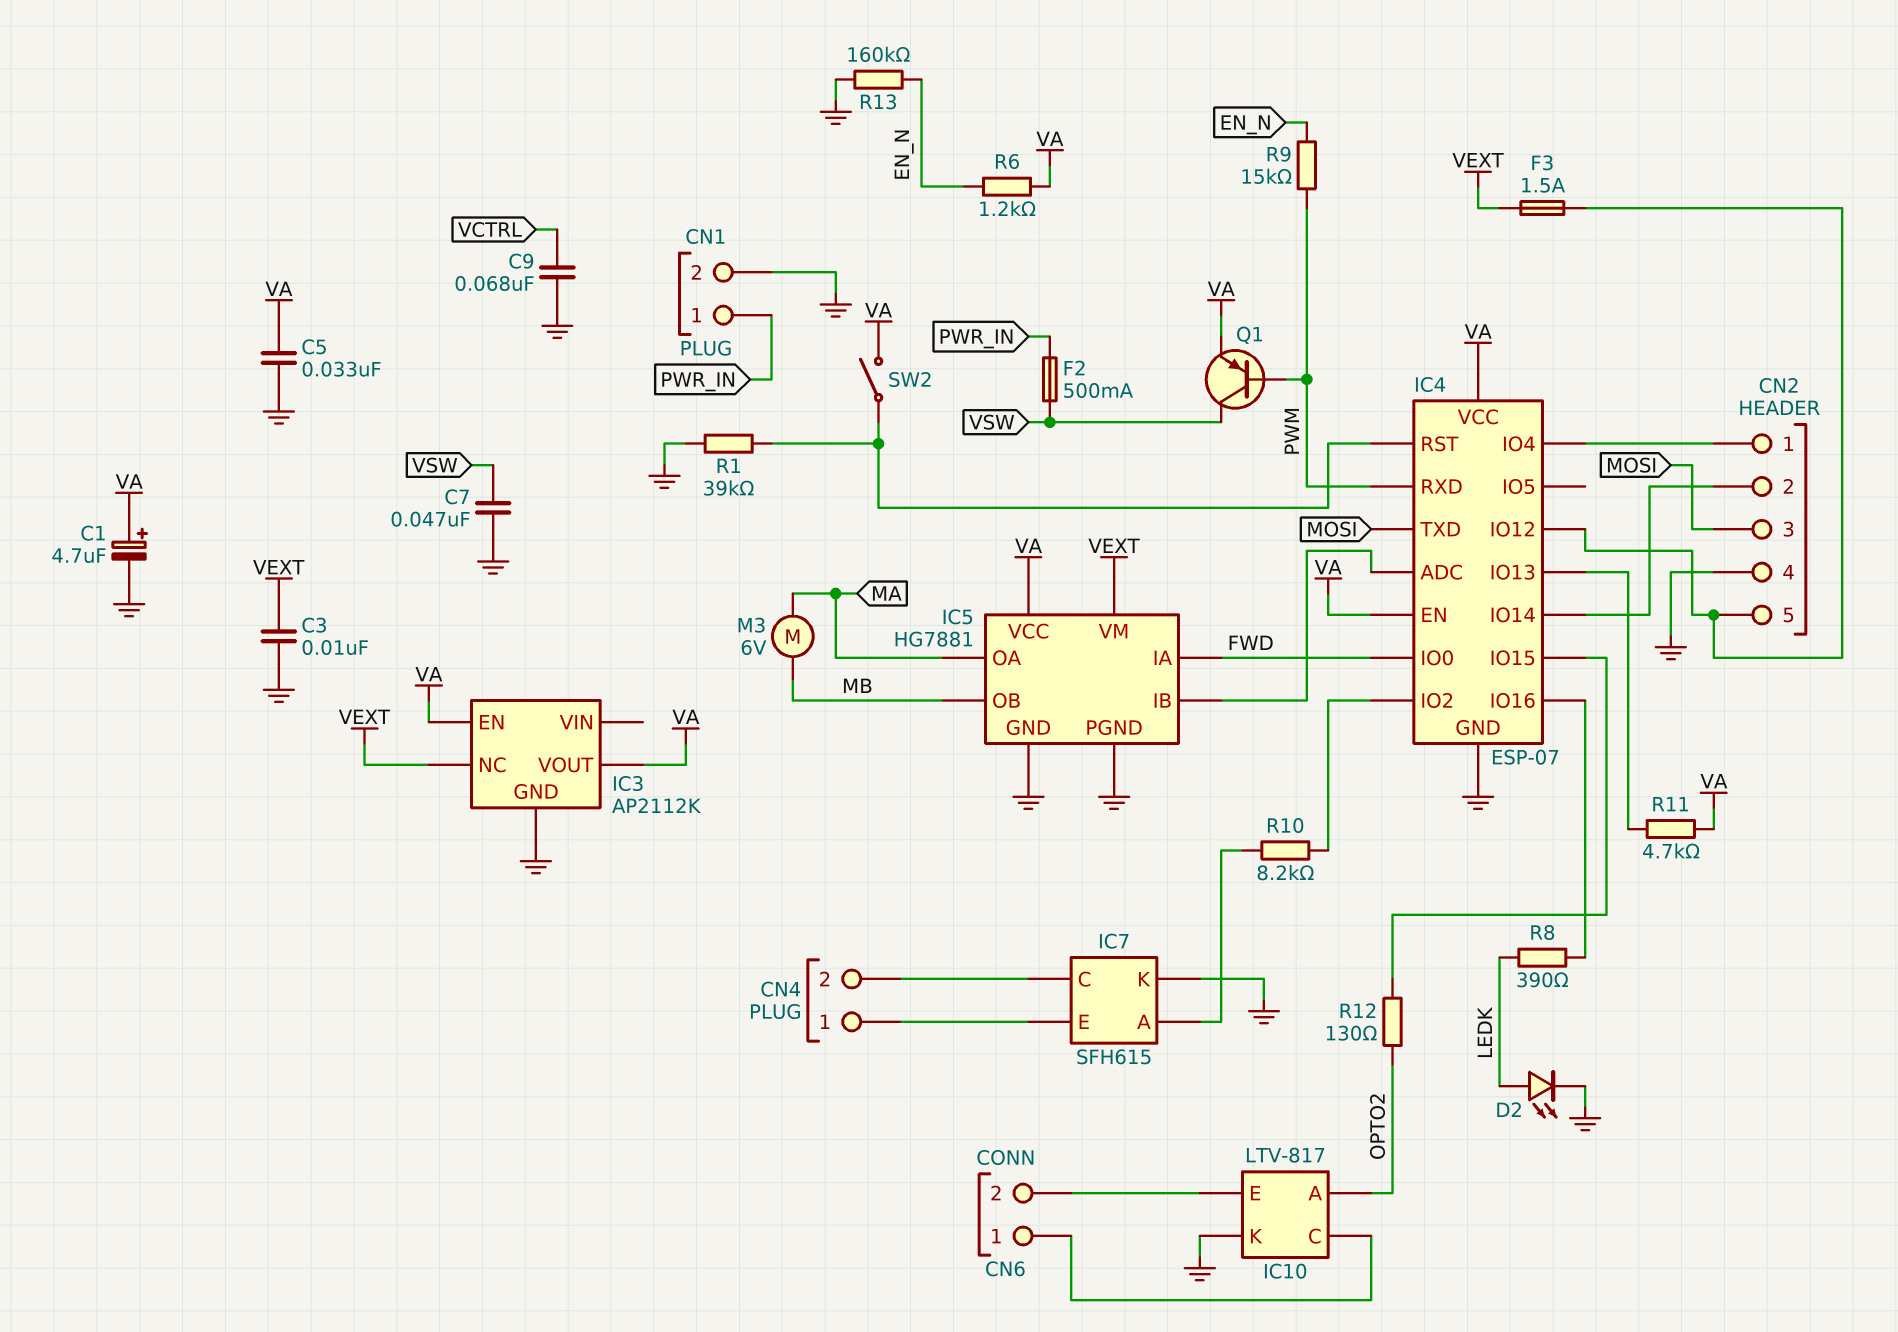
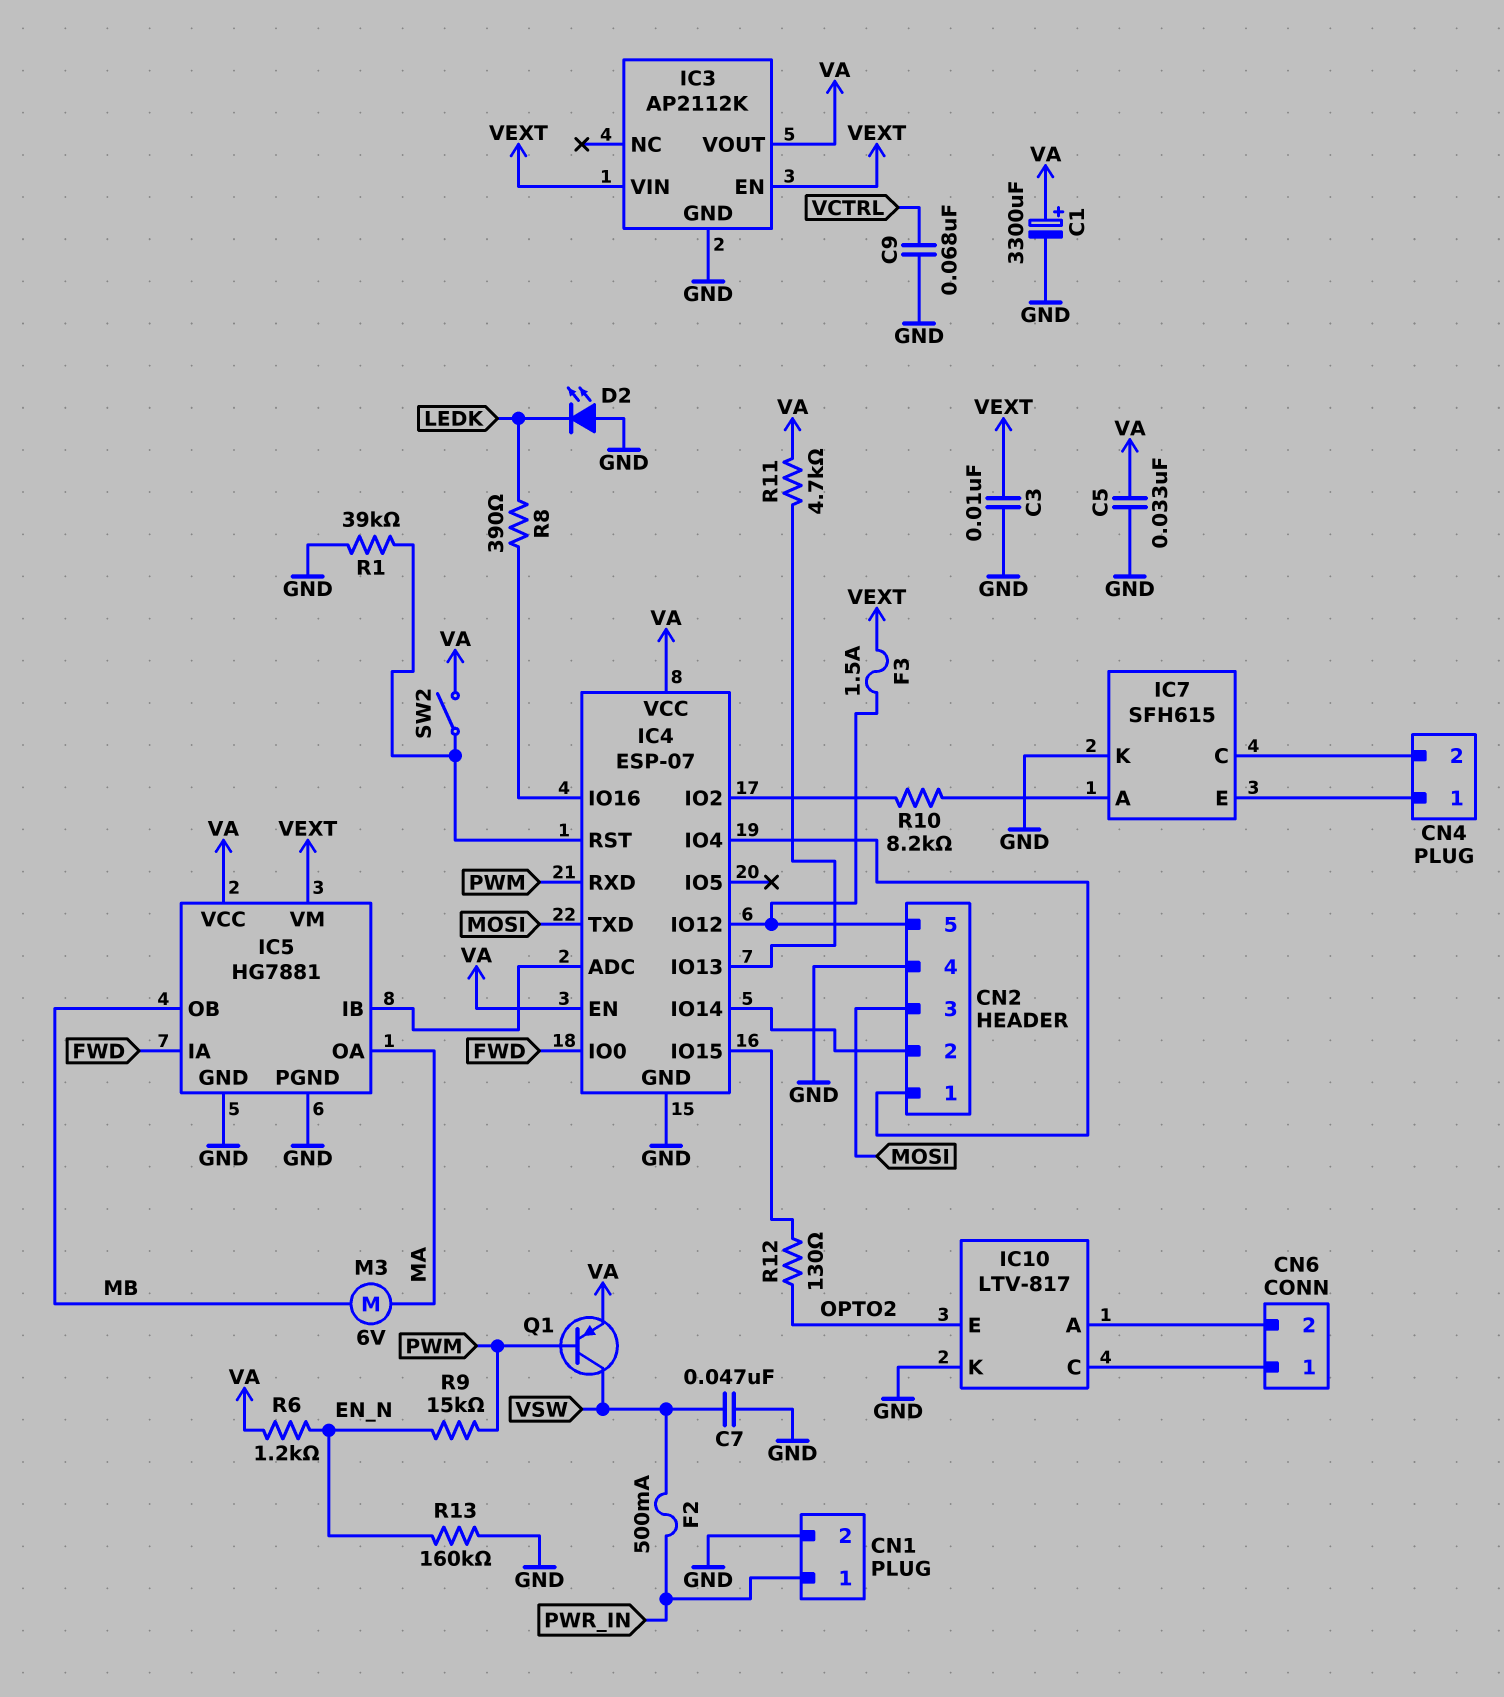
C1: 4.7uF (plus VA, minus GND) -> 3300uF (plus VA, minus GND)
D2: LED (A LEDK, K GND) -> LED (A GND, K LEDK)
IC3 pin EN: VA -> VEXT
IC3 pin NC: VEXT -> none
IC3 pin VIN: none -> VEXT
IC10 pin A: OPTO2 -> CN6/2
IC10 pin E: CN6/2 -> OPTO2

